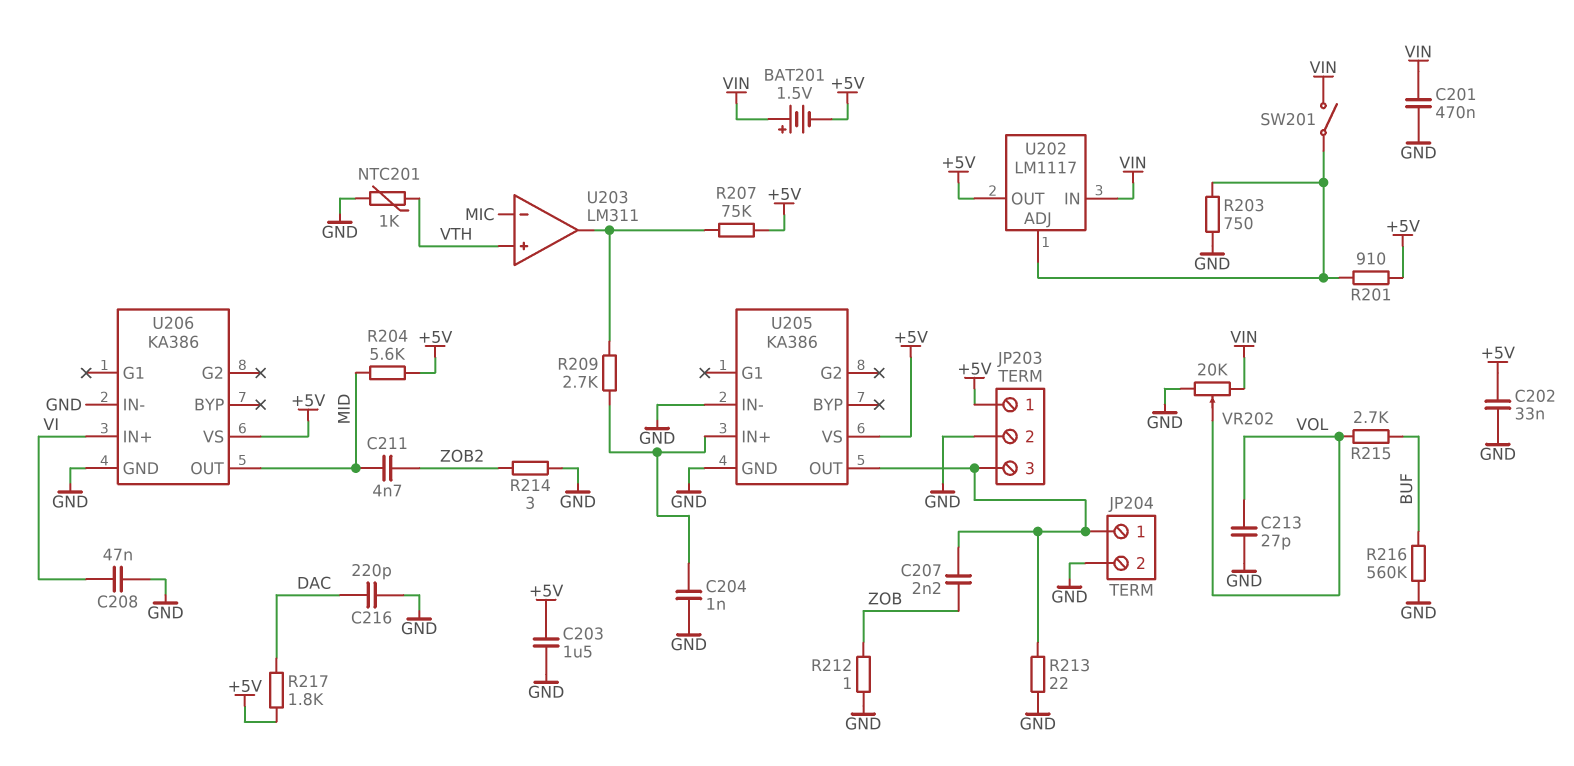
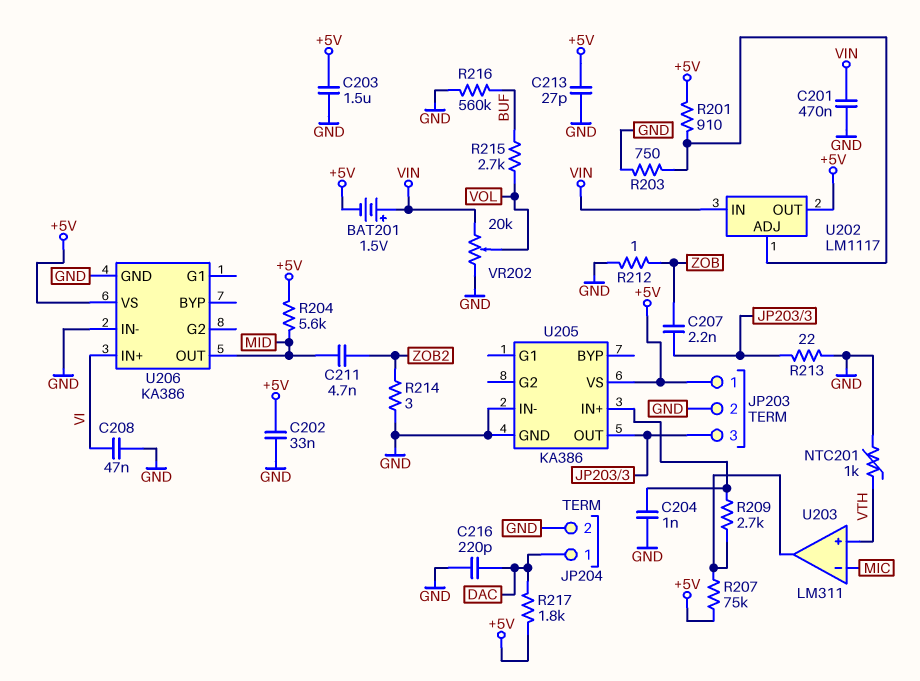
C213: 27pF (GND, VOL) -> 27pF (+5V, GND)
JP204 pin 1: JP203/3 -> DAC
SW201: switch (U202/ADJ, VIN) -> none

